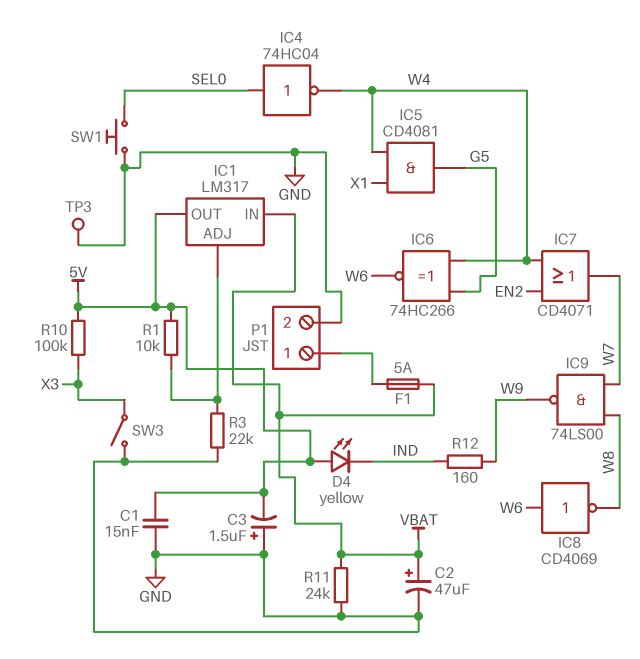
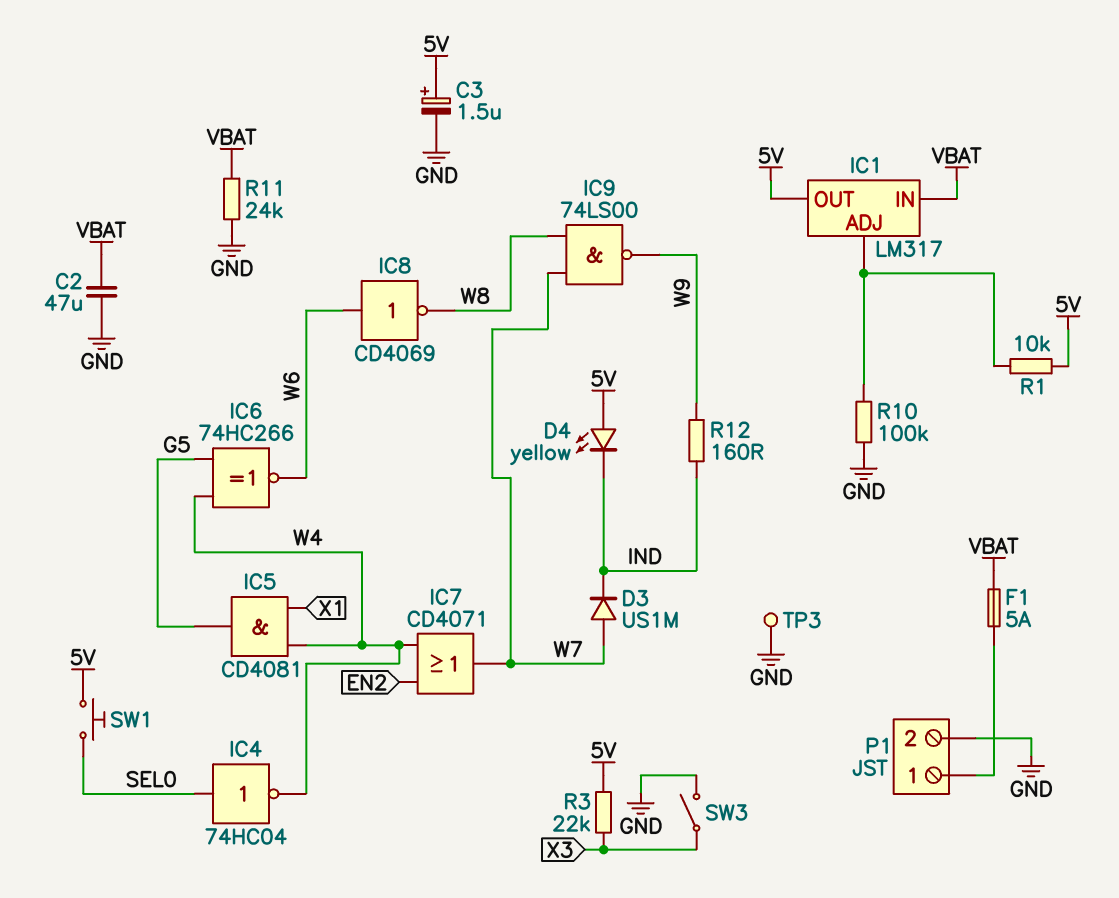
C1: 15nF (5V, GND) -> none
C2: 47uF (plus VBAT, minus GND) -> 47uF (GND, VBAT)
C3: 1.5uF (plus GND, minus 5V) -> 1.5uF (plus 5V, minus GND)
D3: none -> diode US1M (A W7, K IND)
R3: 22k (GND, IC1/ADJ) -> 22k (5V, X3)
R10: 100k (5V, X3) -> 100k (GND, IC1/ADJ)
SW1: button (GND, SEL0) -> button (5V, SEL0)

